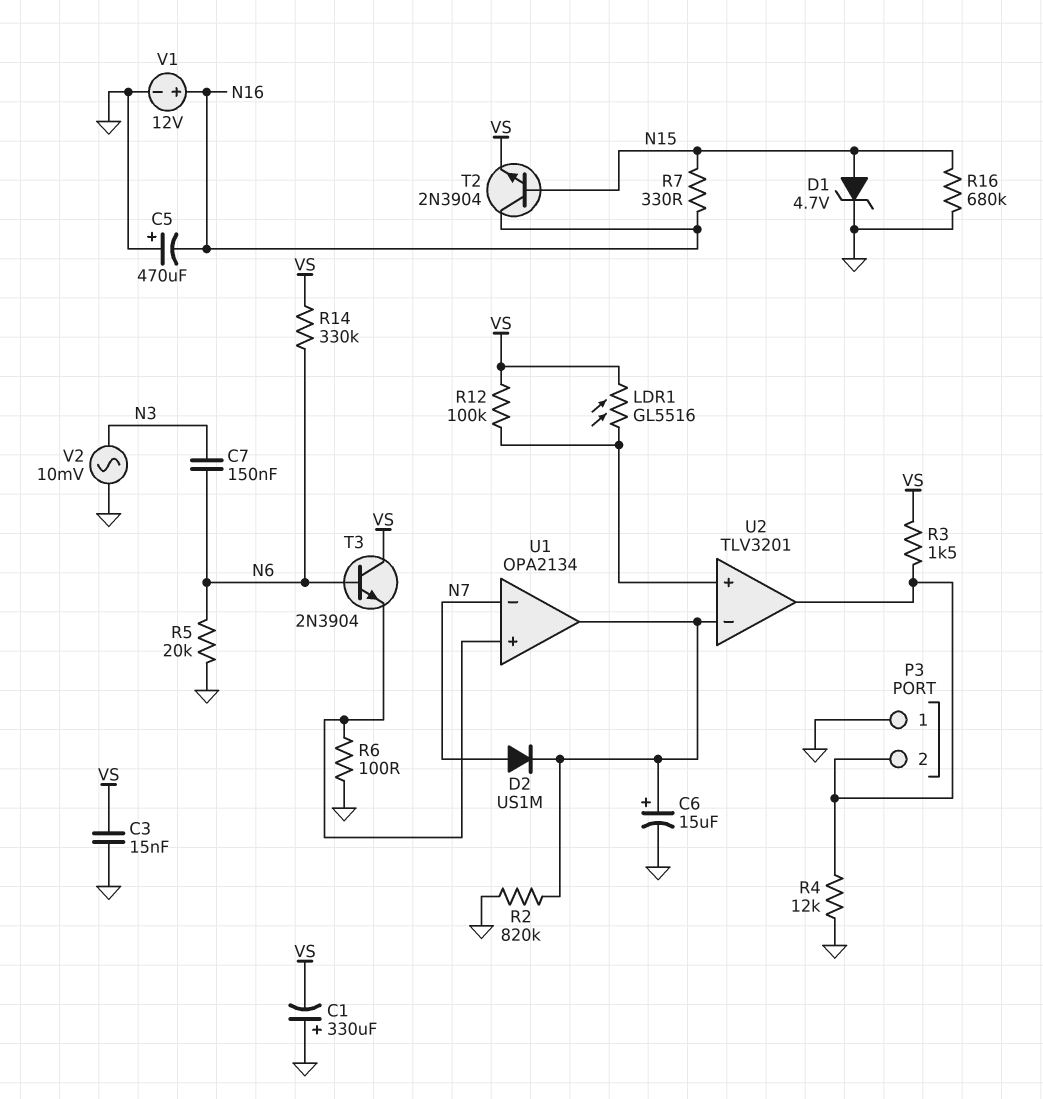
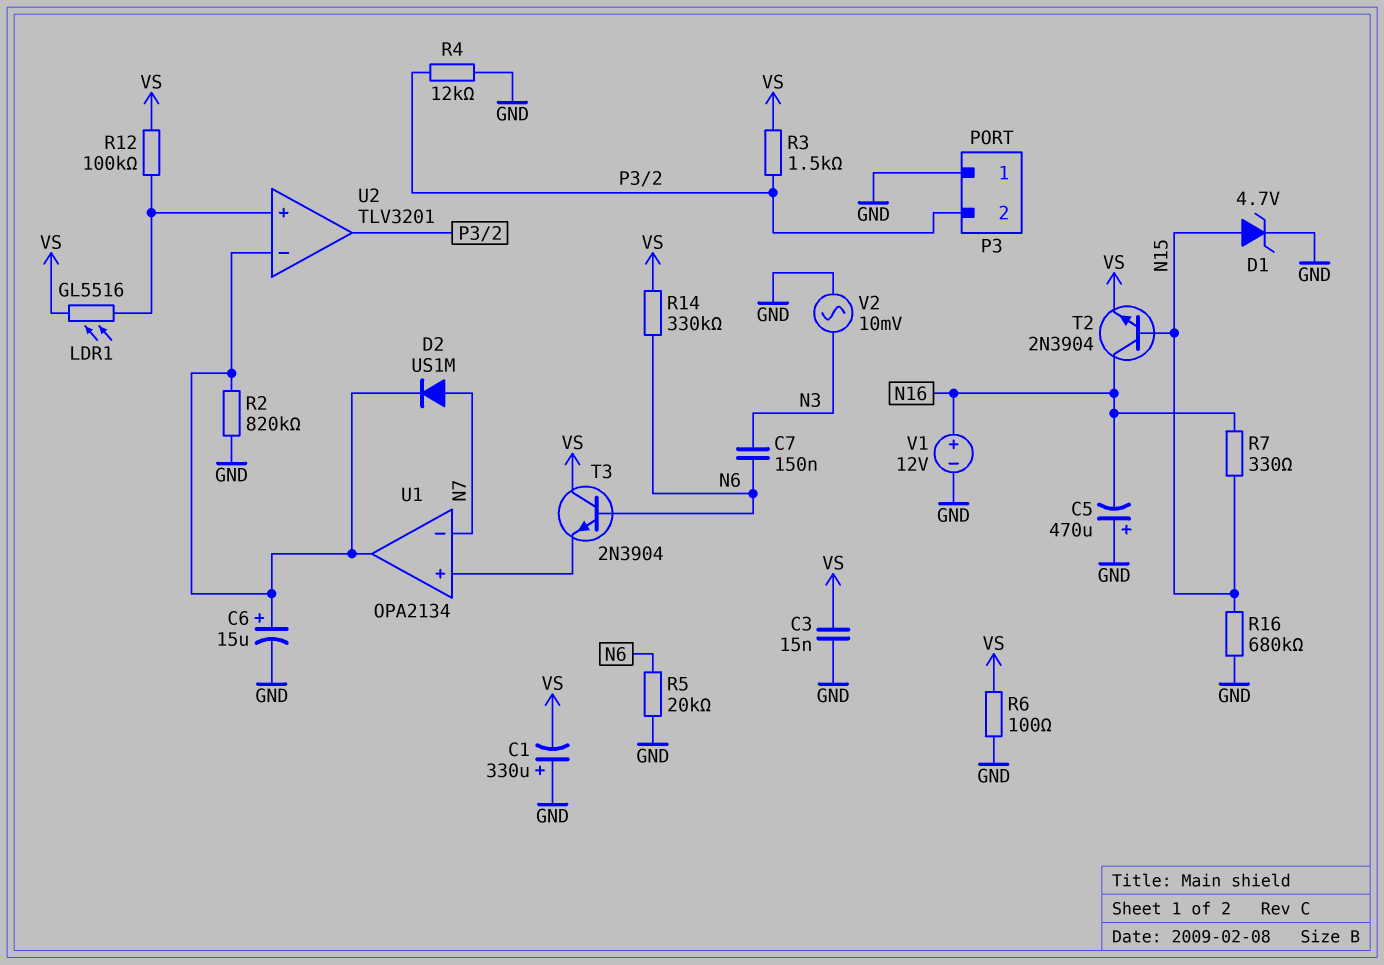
R6: 100 (GND, U1/in+) -> 100 (GND, VS)

